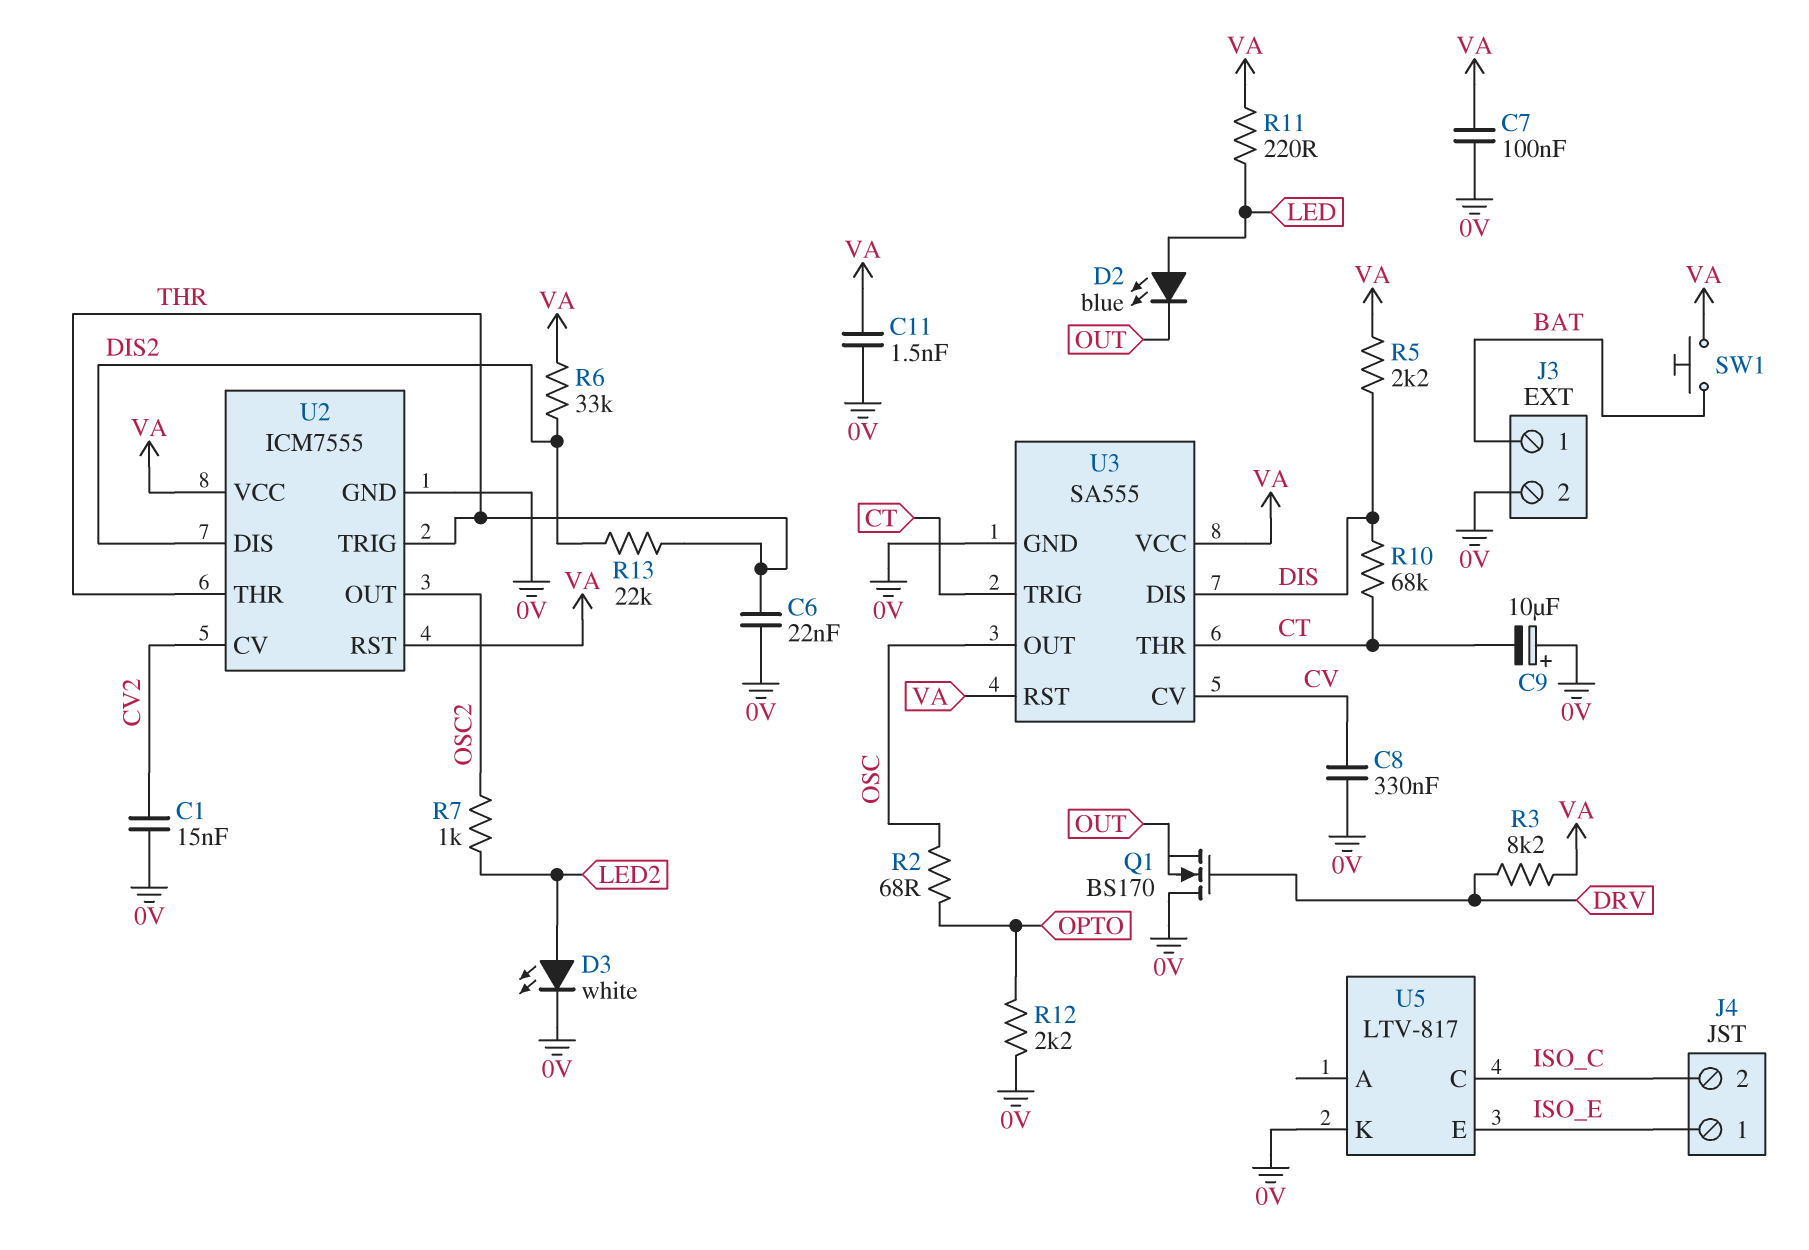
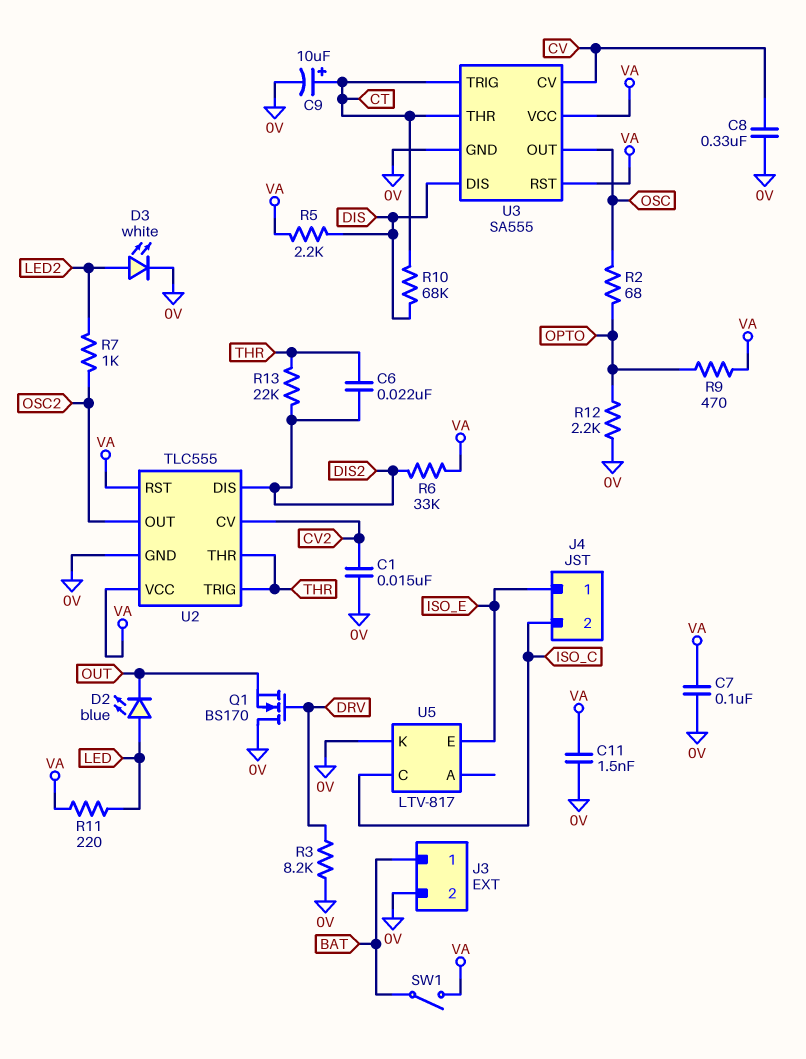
C6: 22nF (0V, THR) -> 22nF (DIS2, THR)
C9: 10uF (plus 0V, minus CT) -> 10uF (plus CT, minus 0V)
R3: 8.2k (DRV, VA) -> 8.2k (0V, DRV)
R9: none -> 470 (OPTO, VA)
SW1: button (BAT, VA) -> switch (BAT, VA)
U2: ICM7555 -> TLC555

